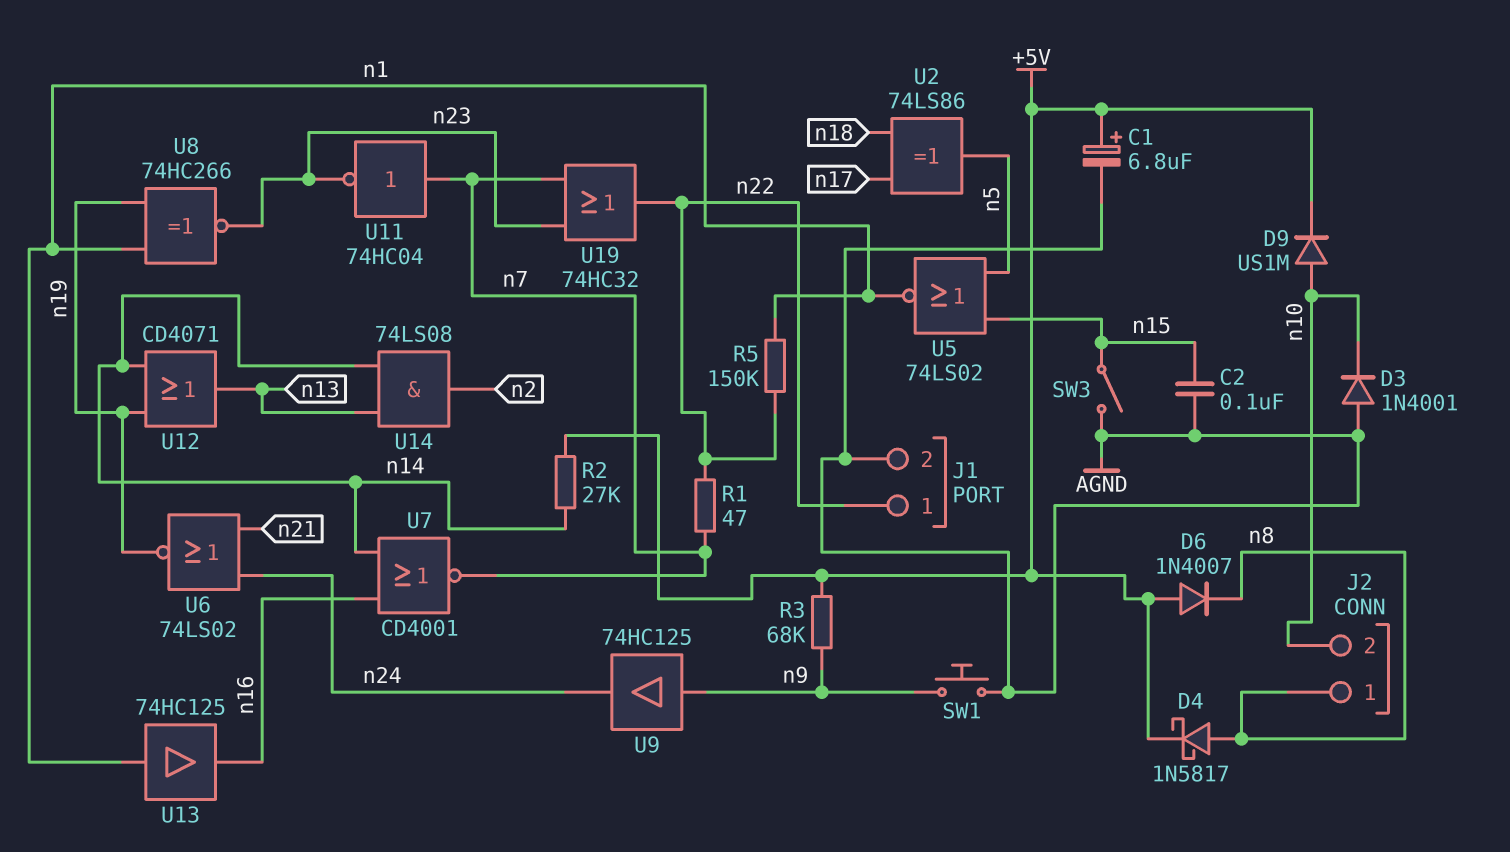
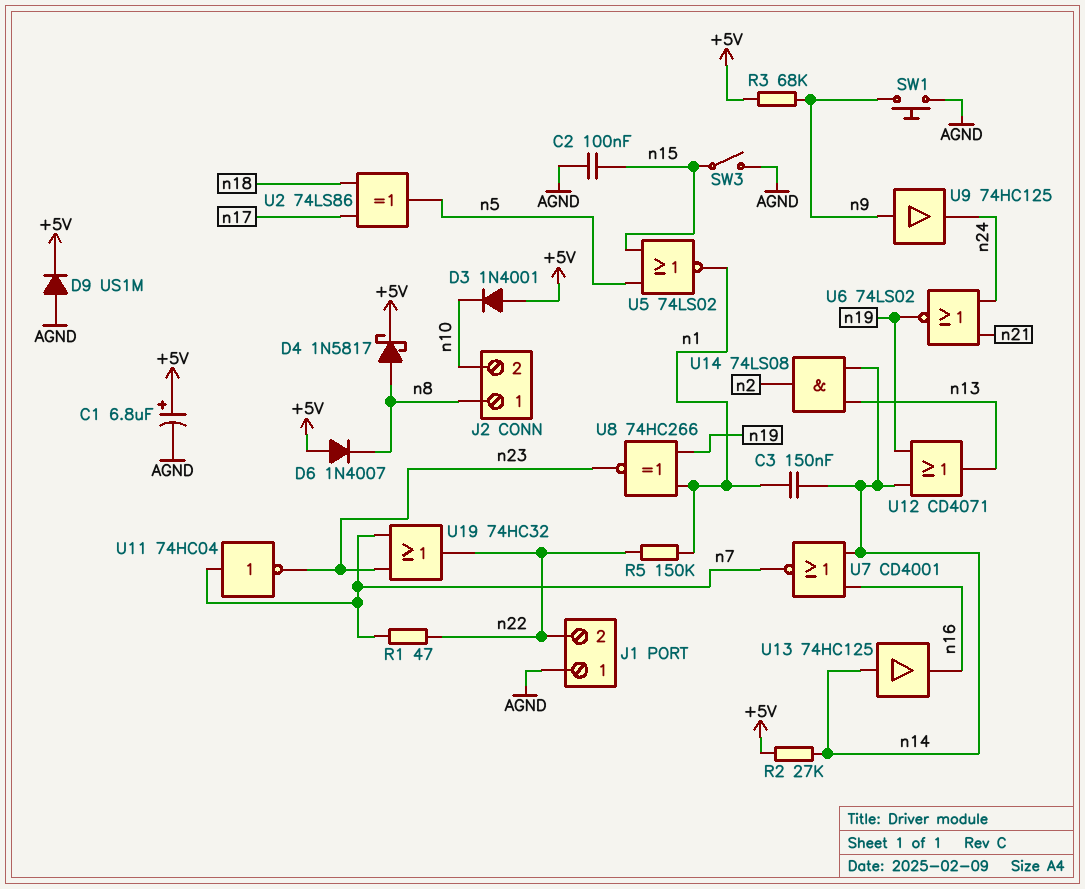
C3: none -> 150nF (n1, n14)
D3: diode 1N4001 (A AGND, K n10) -> diode 1N4001 (A +5V, K n10)
D9: diode US1M (A n10, K +5V) -> diode US1M (A AGND, K +5V)
J1 pin 1: n22 -> AGND
J1 pin 2: AGND -> n22
U13: buffer 74HC125 (in n1, out n16) -> buffer 74HC125 (in n14, out n16)

